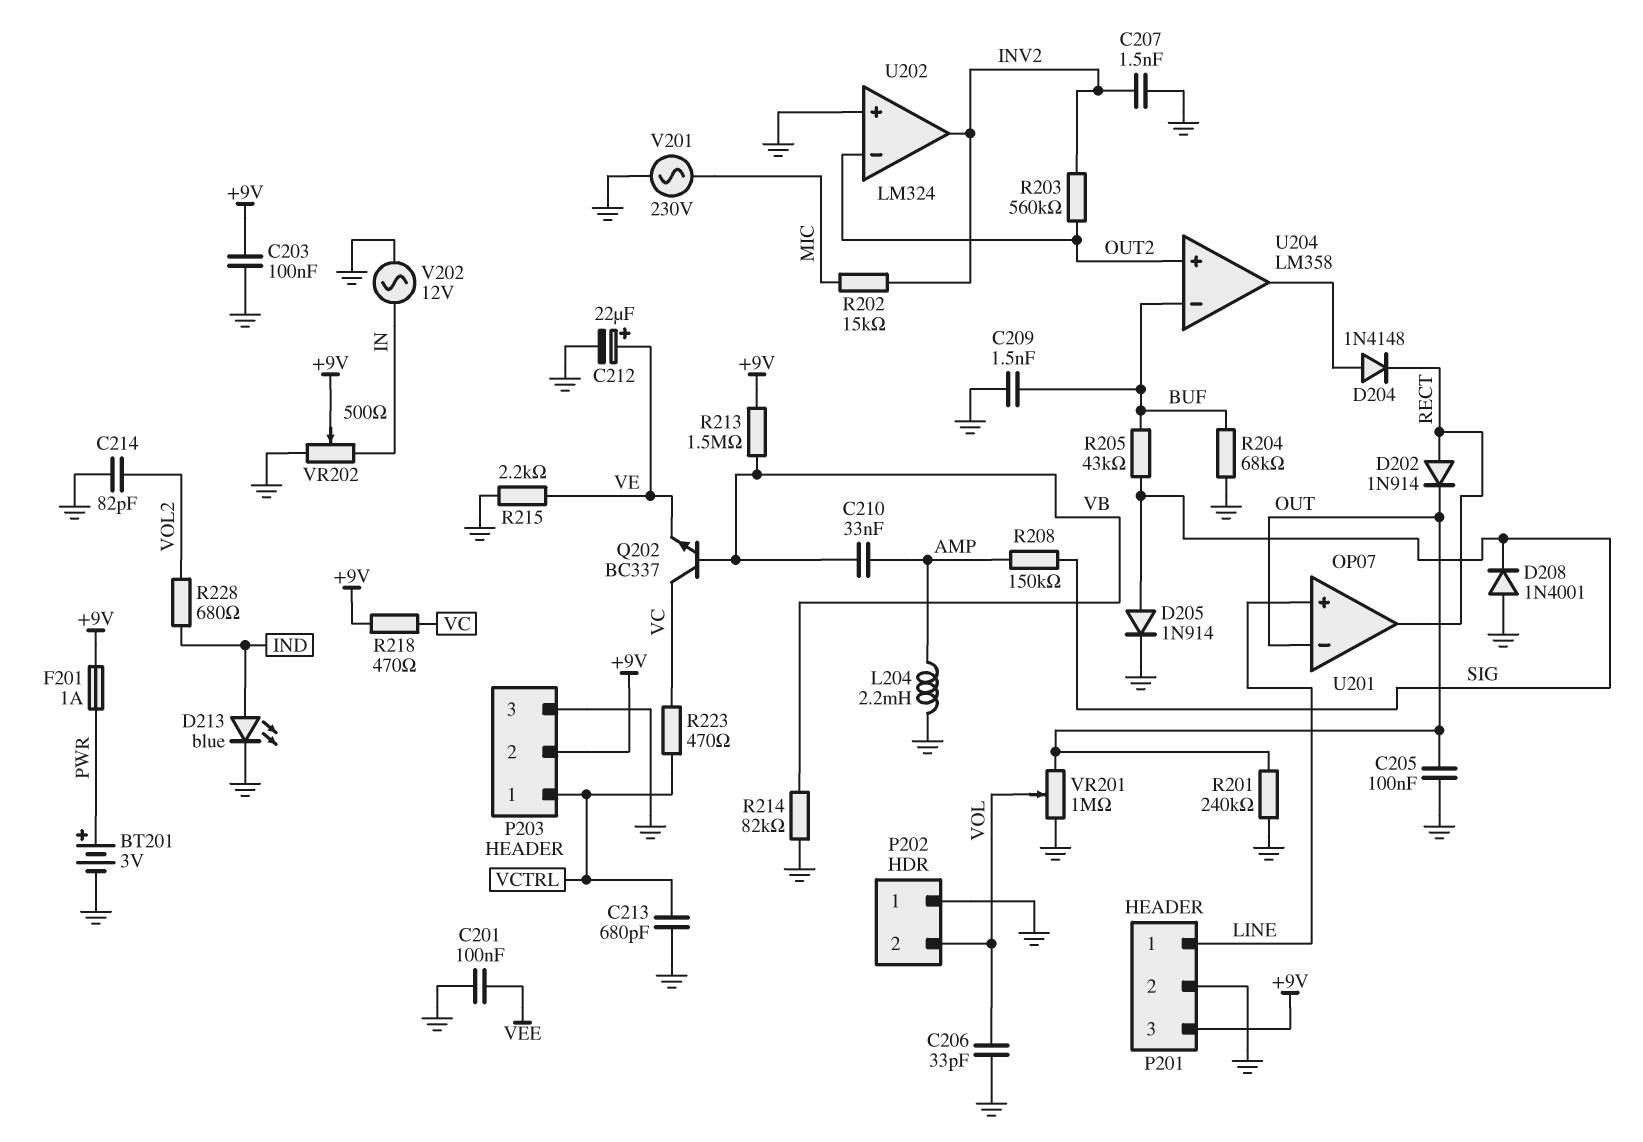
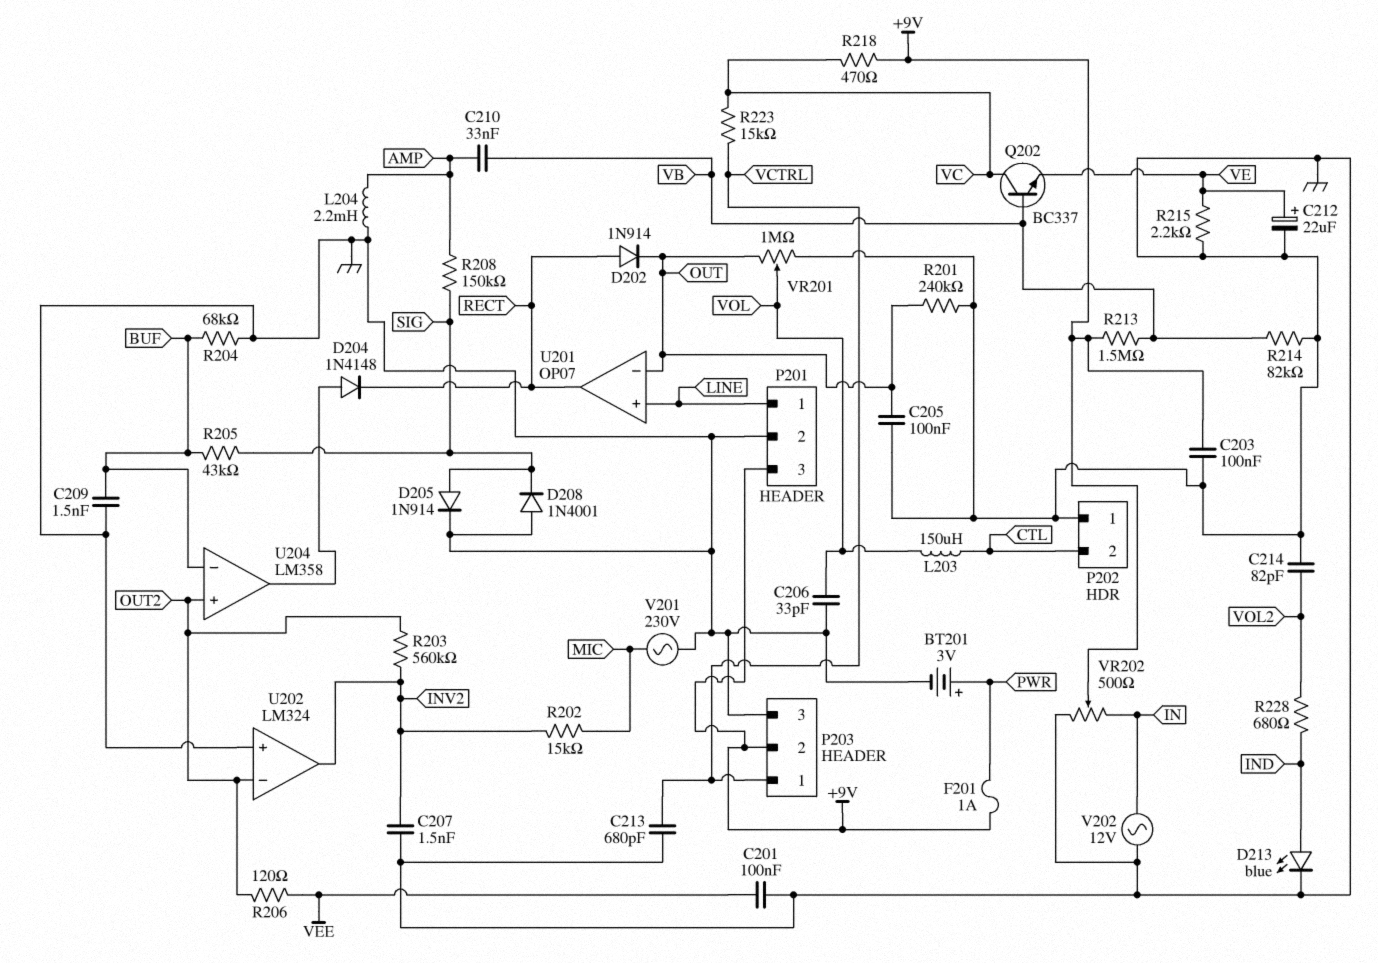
L203: none -> 150uH (CTL, VOL)
P202 pin 2: VOL -> CTL
R206: none -> 120 (OUT2, VEE)
R223: 470 (VC, VCTRL) -> 15k (VC, VCTRL)

